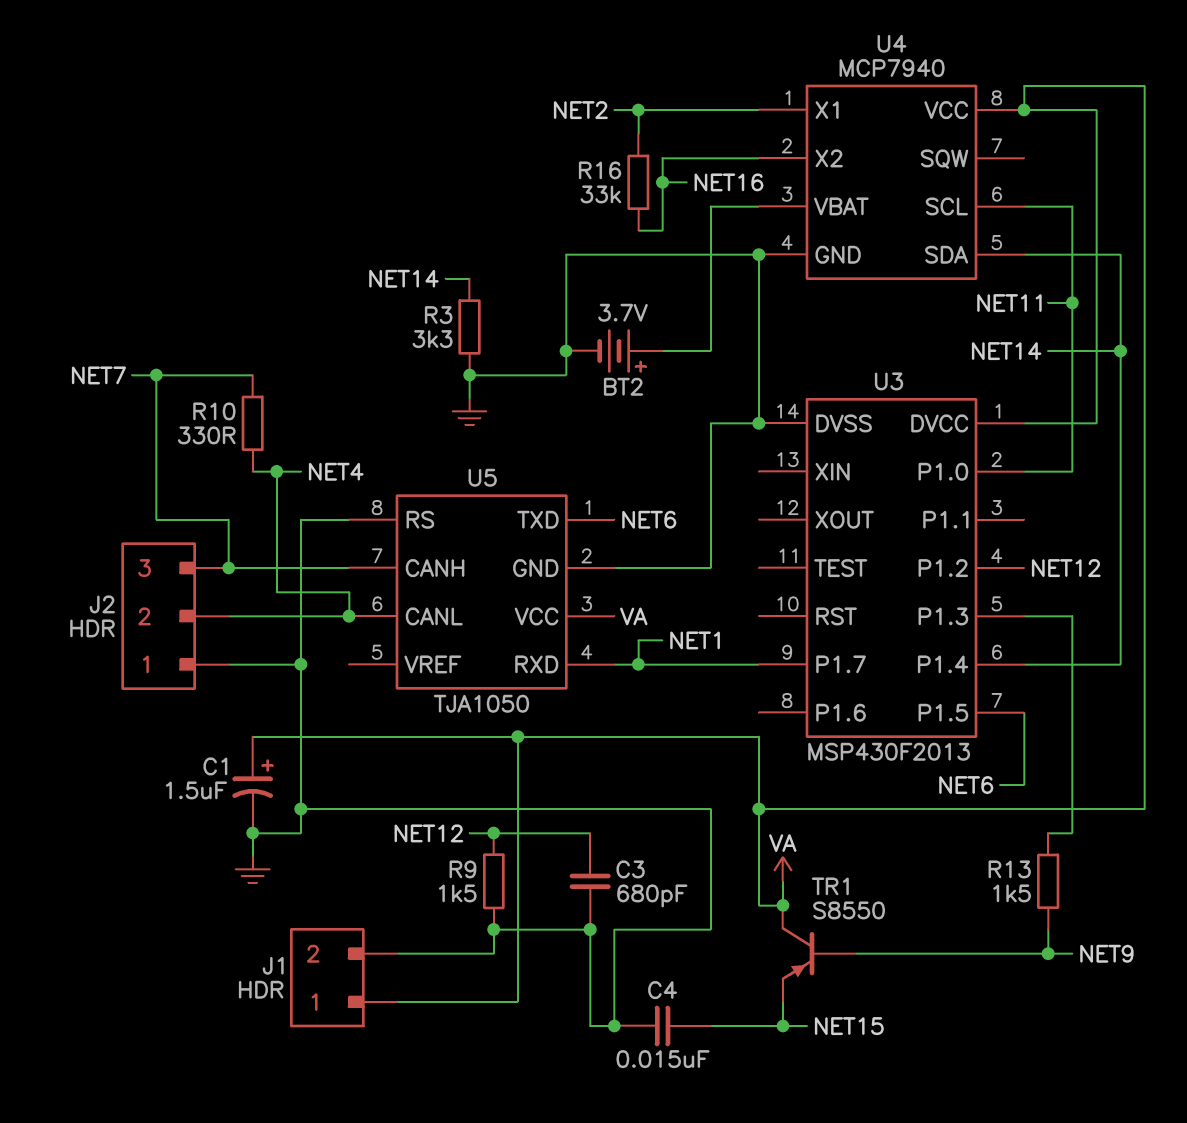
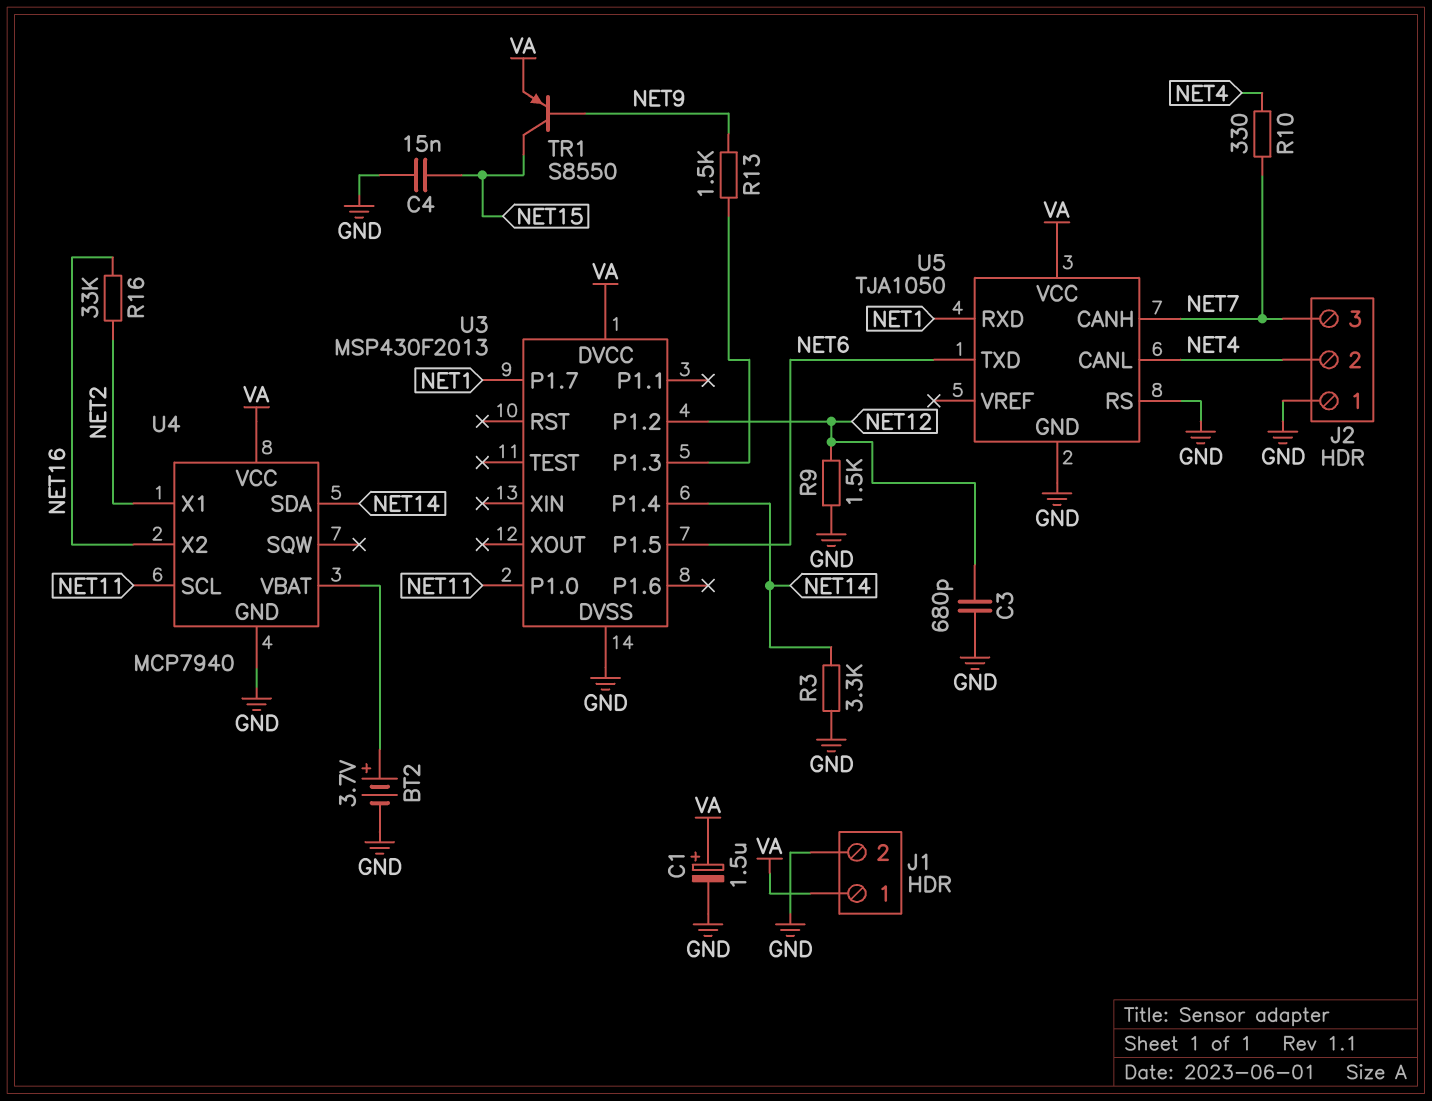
TR1: PNP S8550 (B NET9, C VA, E NET15) -> PNP S8550 (B NET9, C NET15, E VA)

